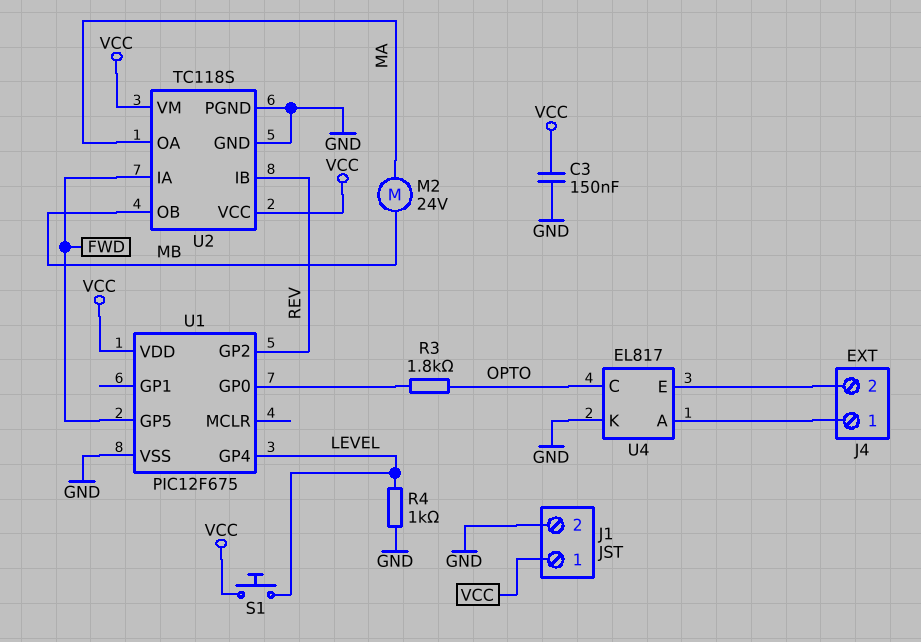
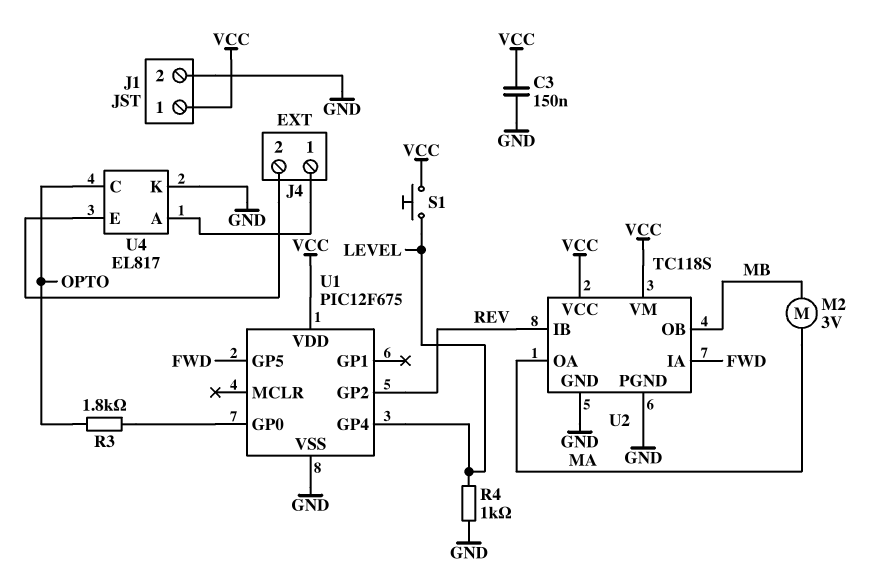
M2: motor 24V (MA, MB) -> motor 3V (MA, MB)

